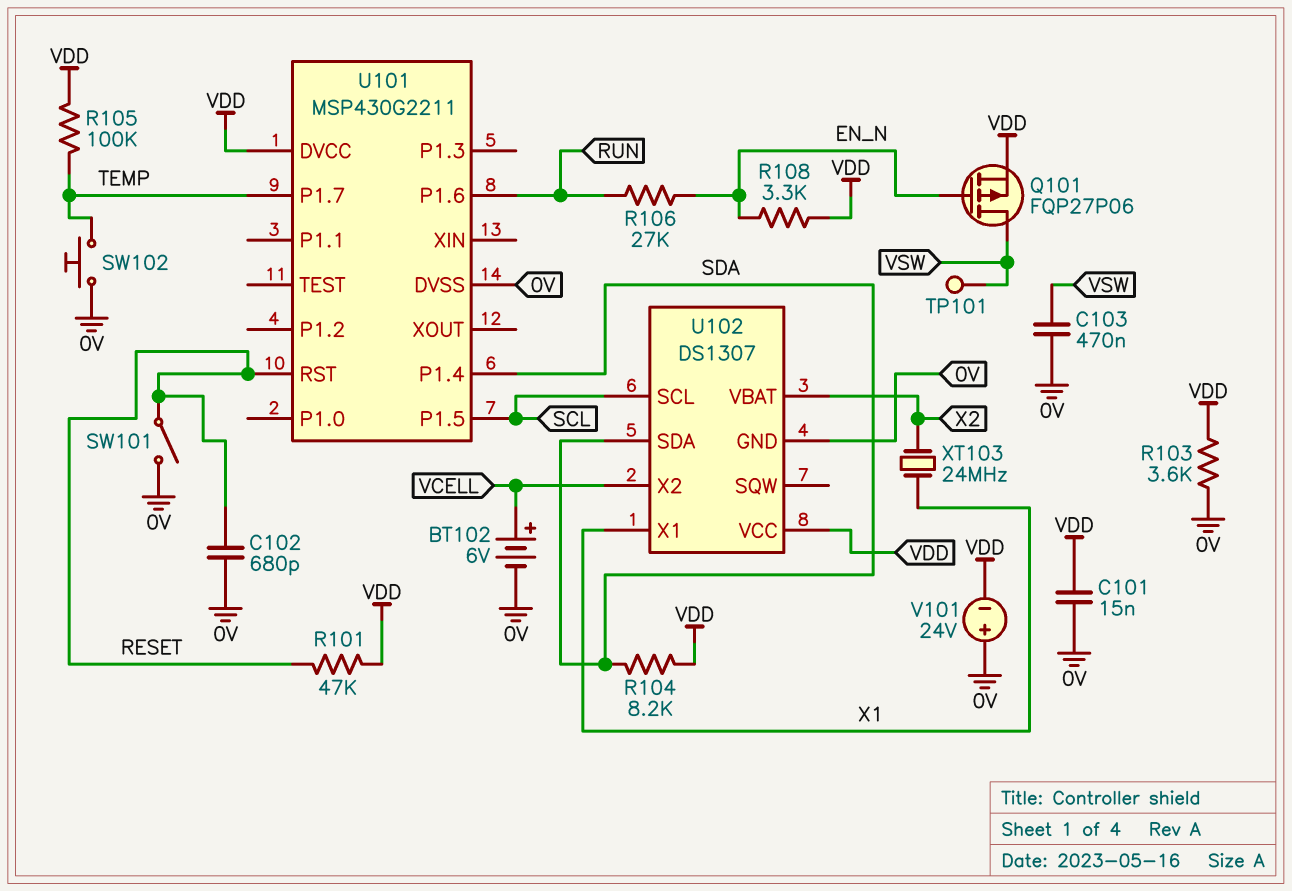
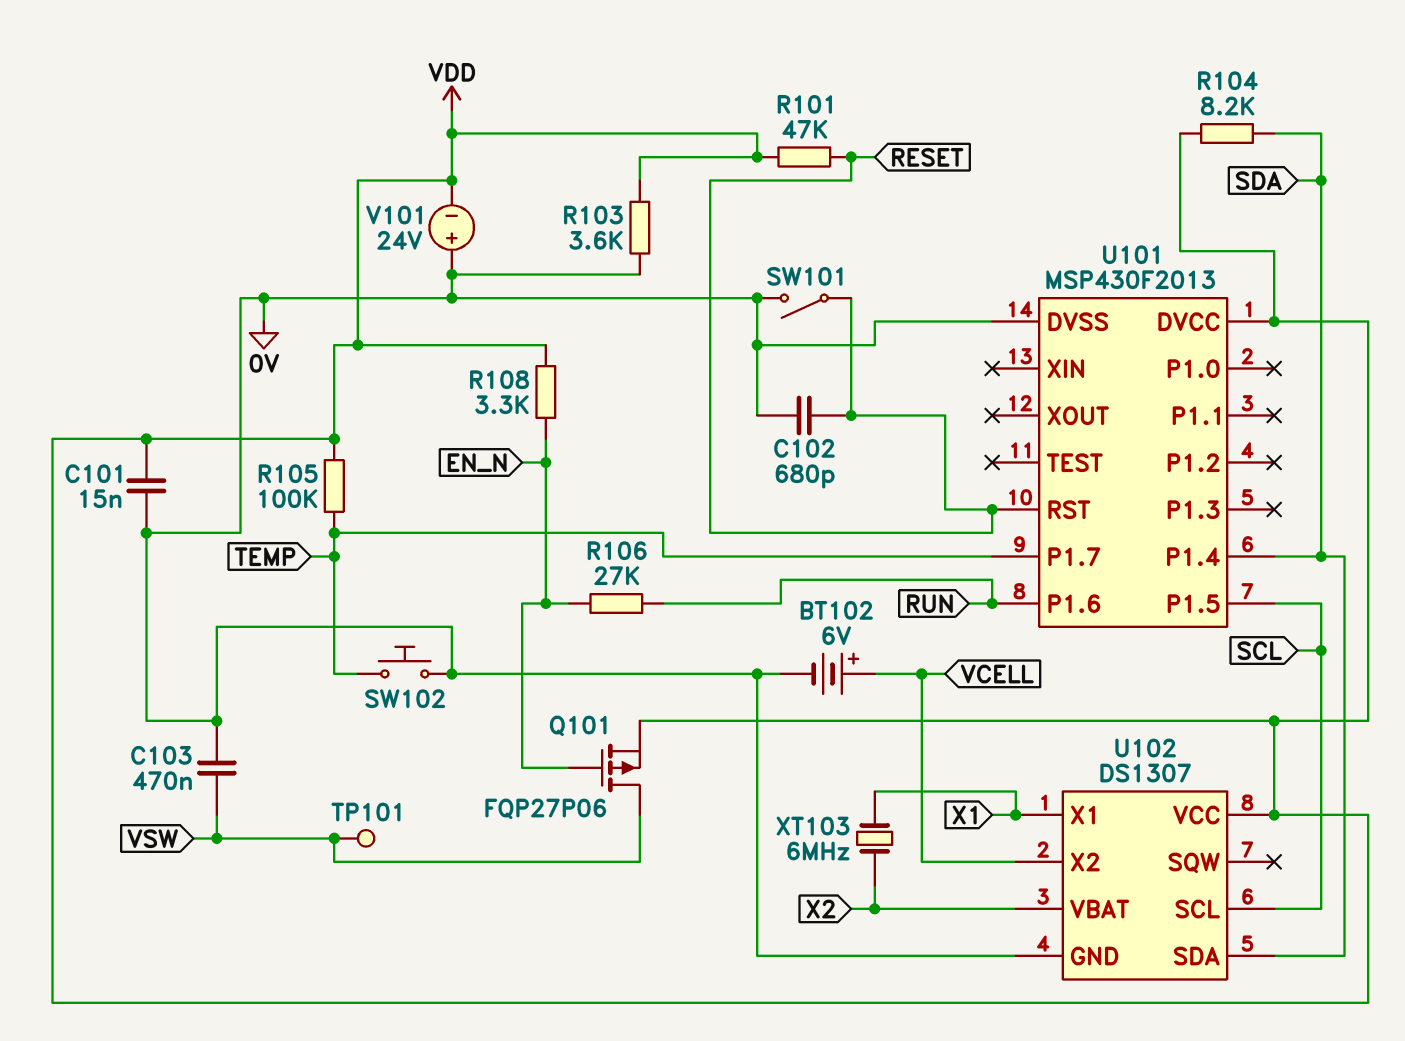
U101: MSP430G2211 -> MSP430F2013
XT103: 24MHz (X1, X2) -> 6MHz (X1, X2)

